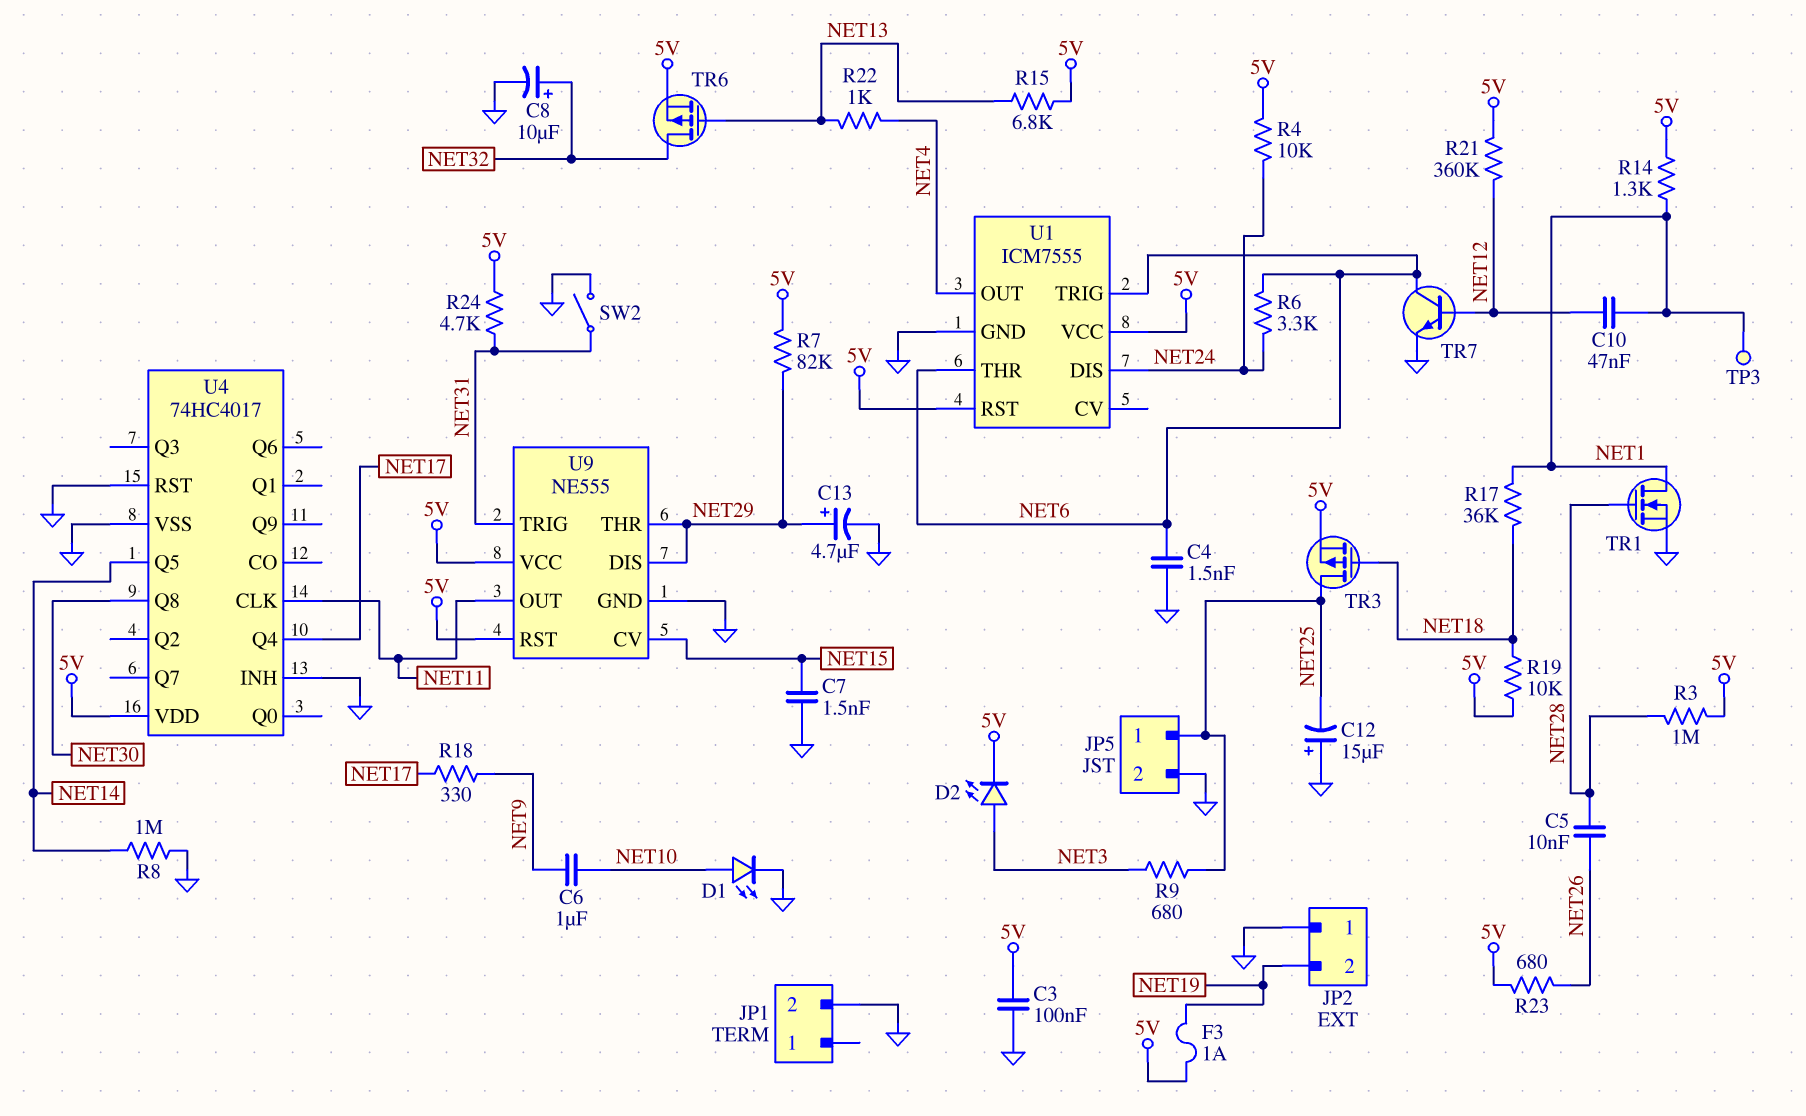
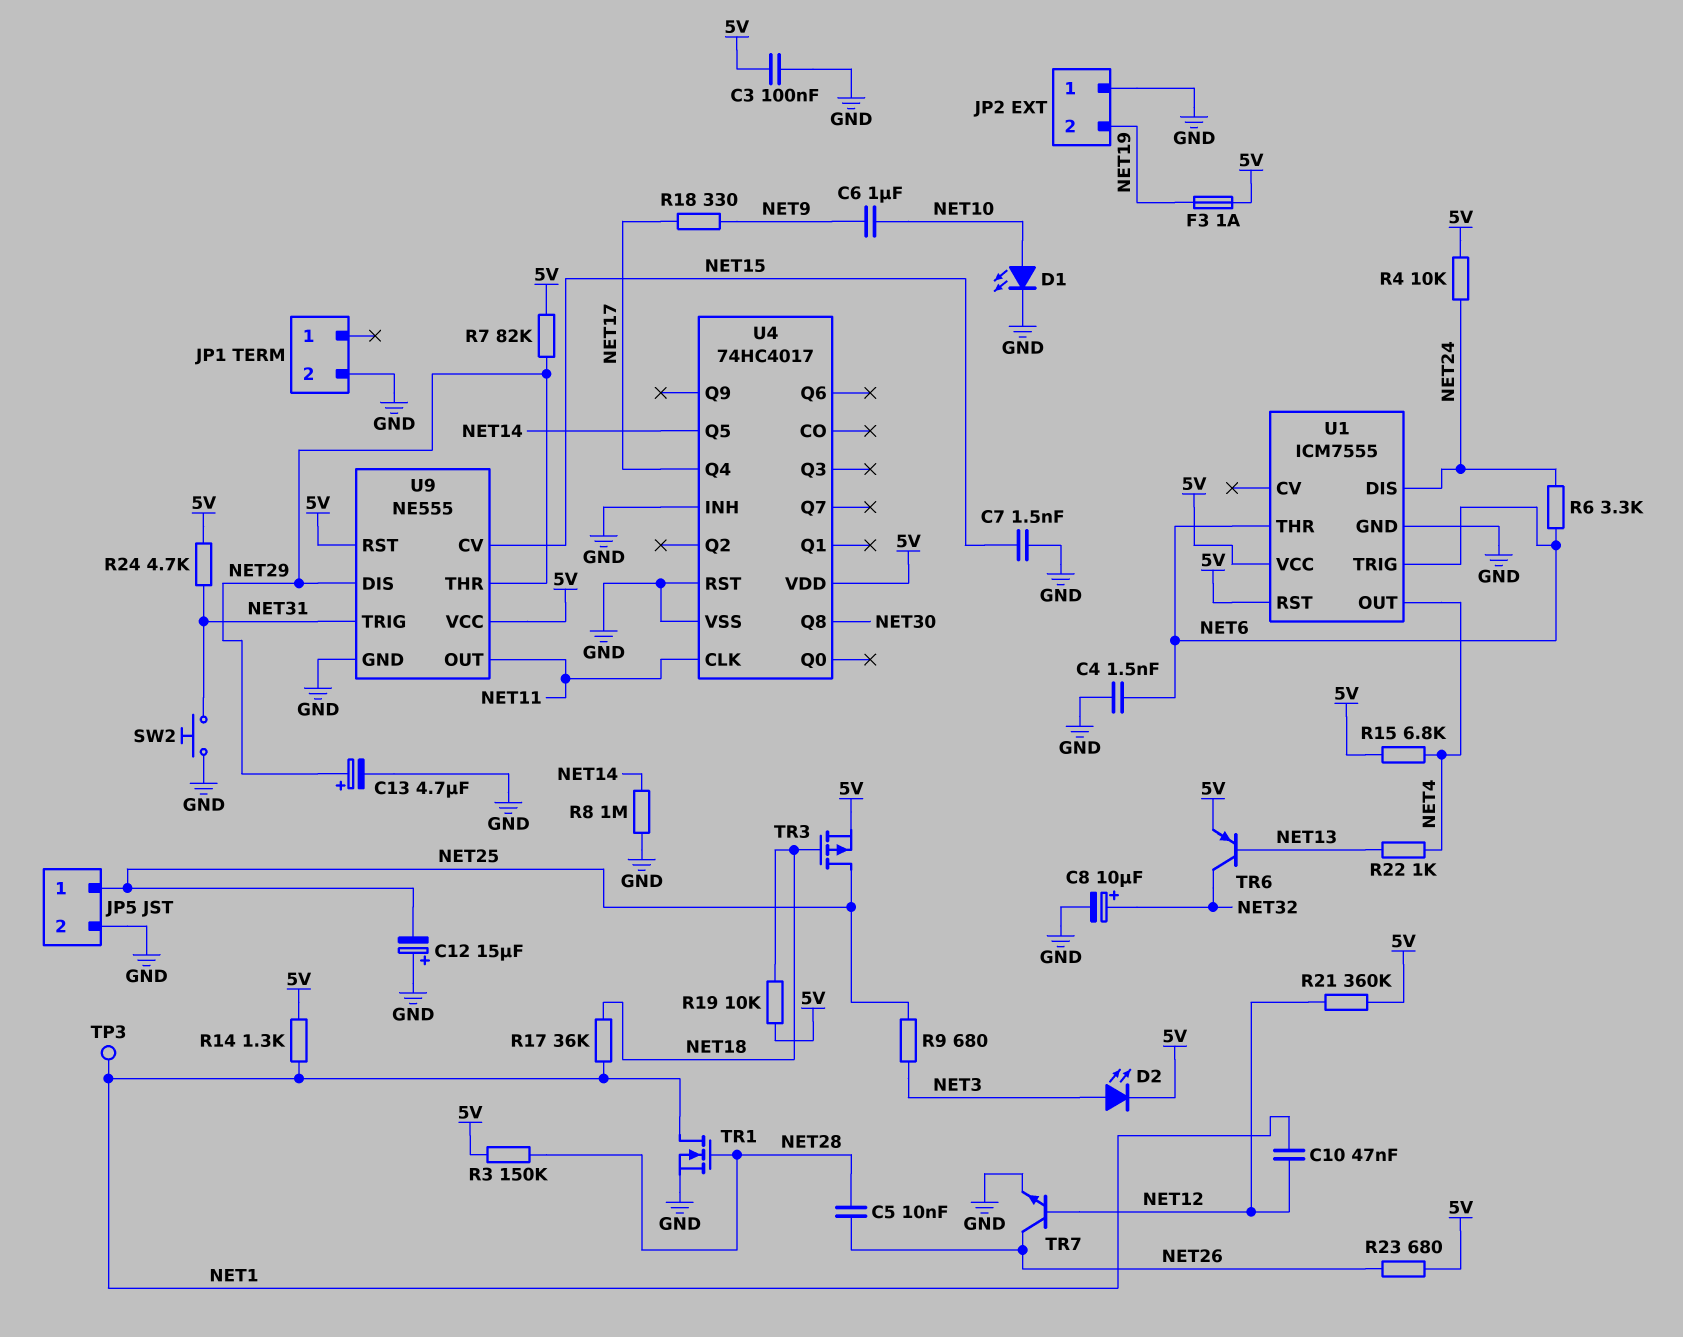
R3: 1M (5V, NET28) -> 150k (5V, NET28)
R15: 6.8k (5V, NET13) -> 6.8k (5V, NET4)
SW2: switch (GND, NET31) -> button (GND, NET31)
TR6: PMOS (G NET13, D NET32, S 5V) -> PNP (B NET13, C NET32, E 5V)
TR7: NPN (B NET12, C NET6, E GND) -> NPN (B NET12, C NET26, E GND)

